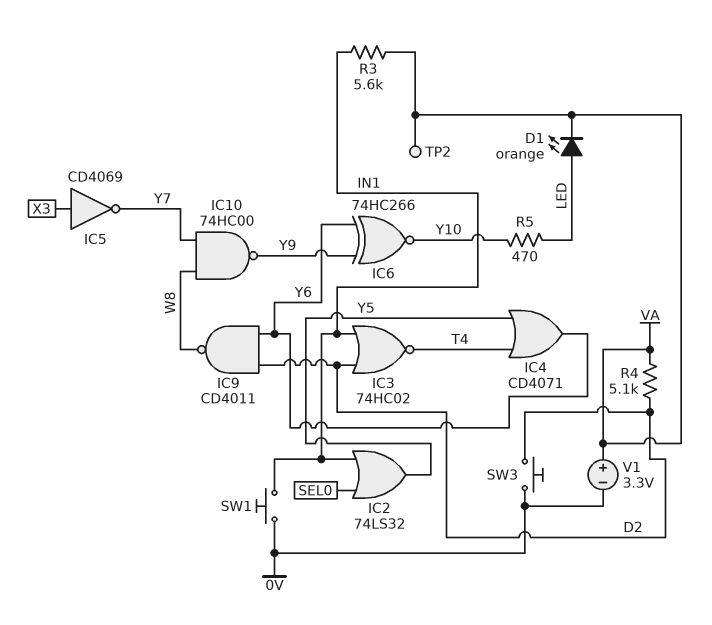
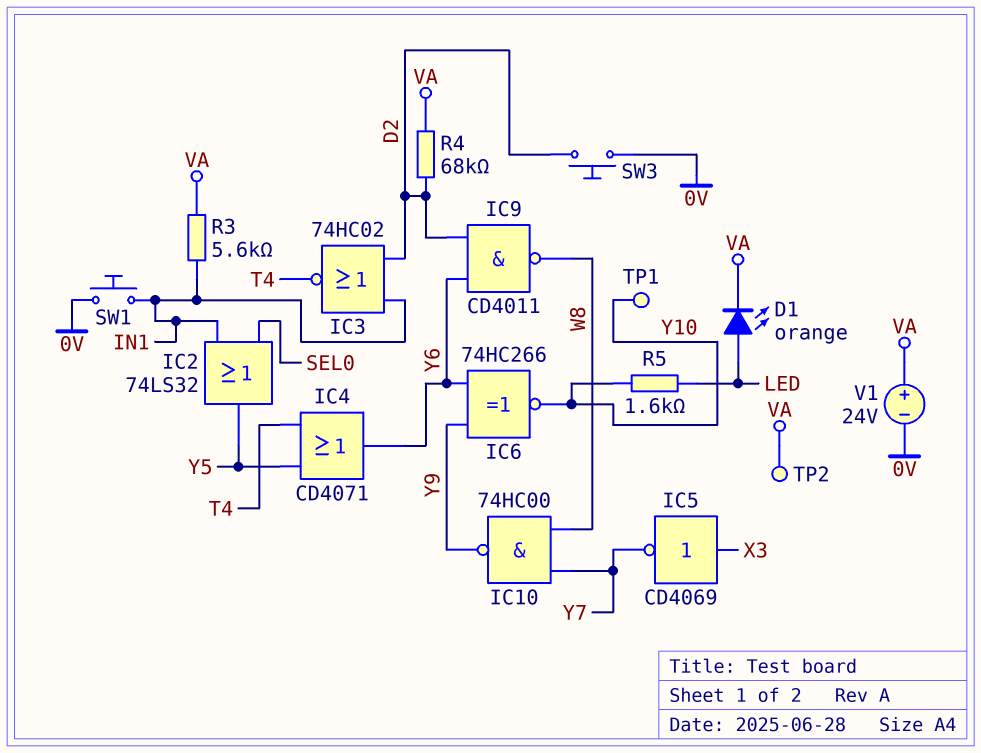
R4: 5.1k (D2, VA) -> 68k (D2, VA)
R5: 470 (LED, Y10) -> 1.6k (LED, Y10)
TP1: none -> test point (Y10)
V1: 3.3V (plus VA, minus 0V) -> 24V (plus VA, minus 0V)

